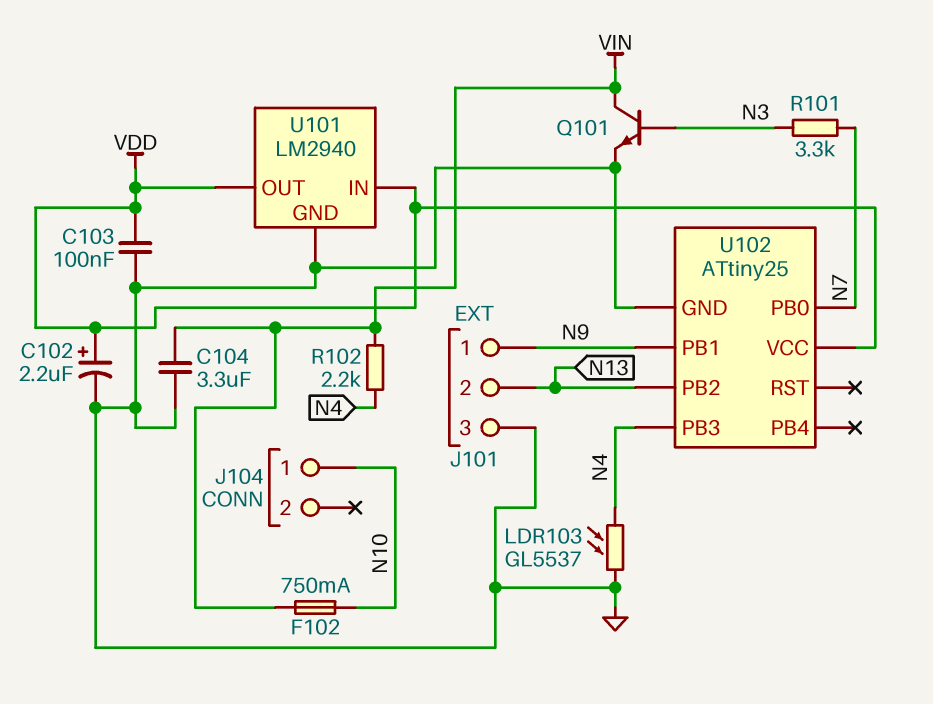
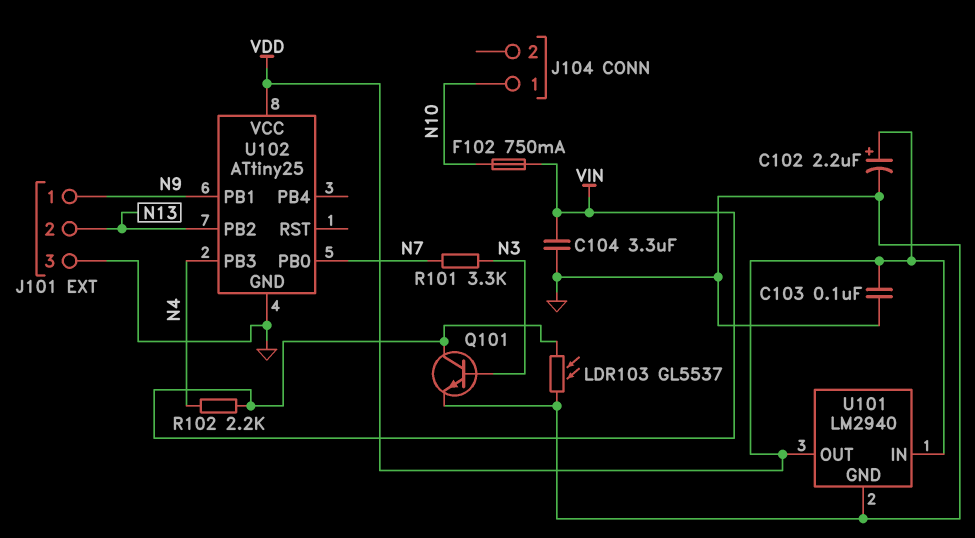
LDR103: GL5537 (GND, N4) -> GL5537 (GND, VIN)

